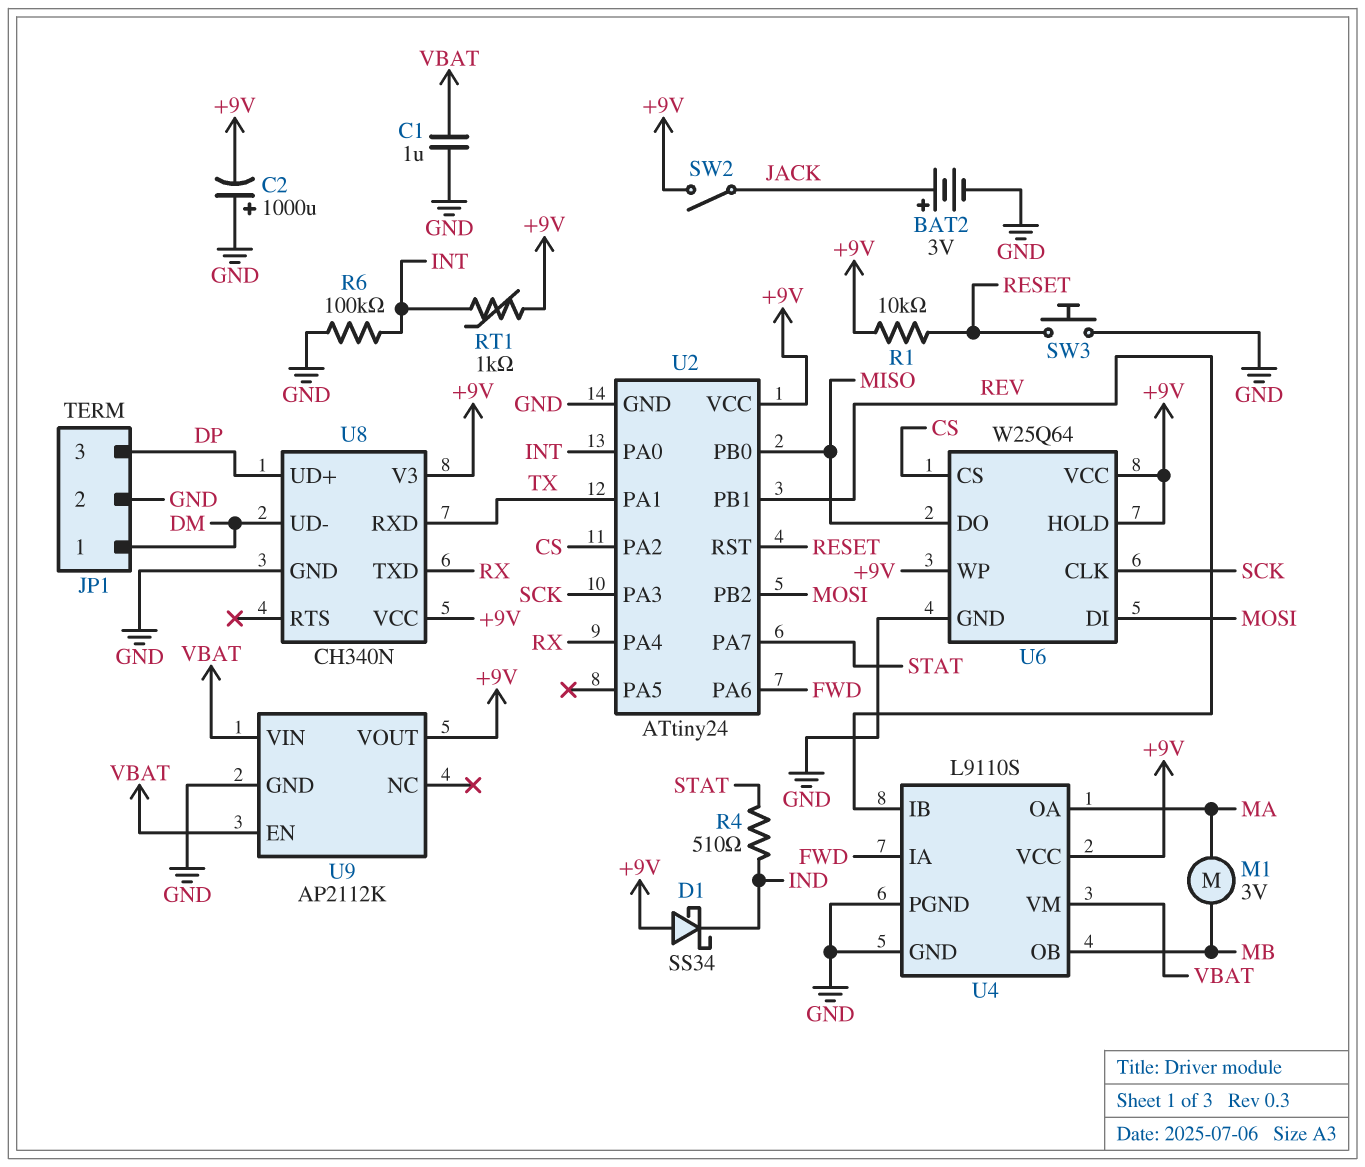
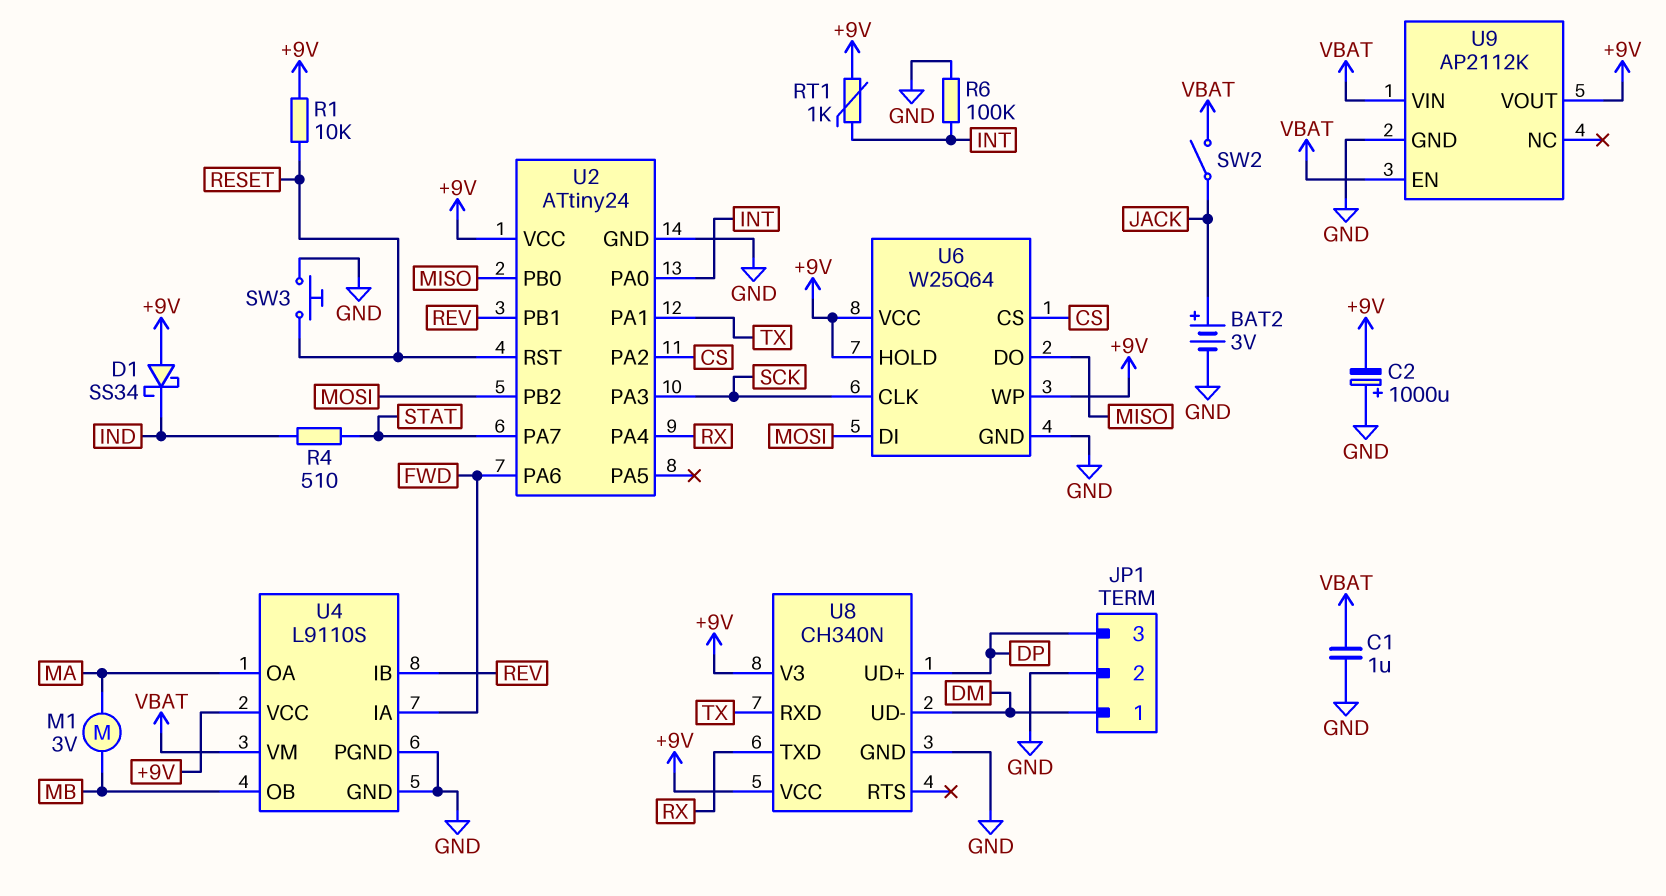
SW2: switch (+9V, JACK) -> switch (JACK, VBAT)

